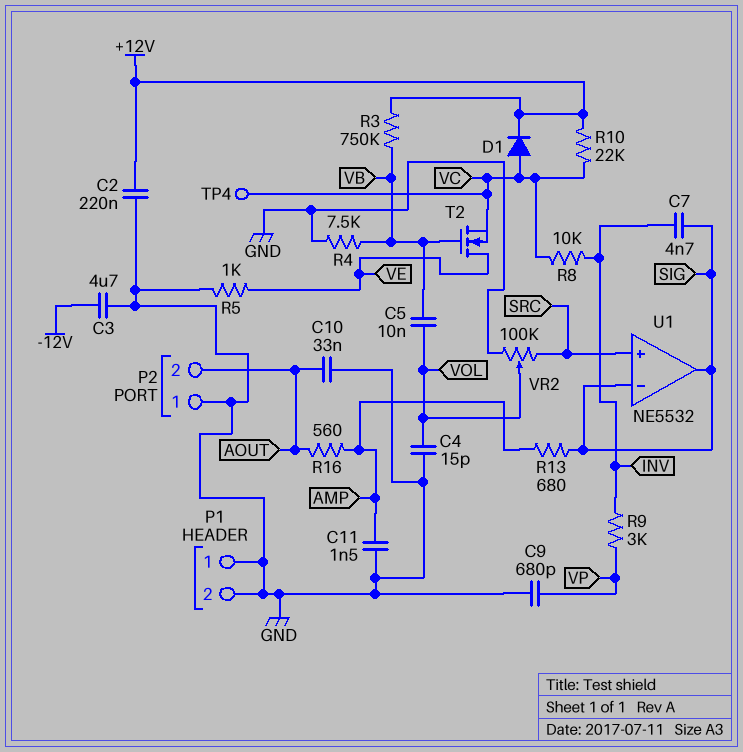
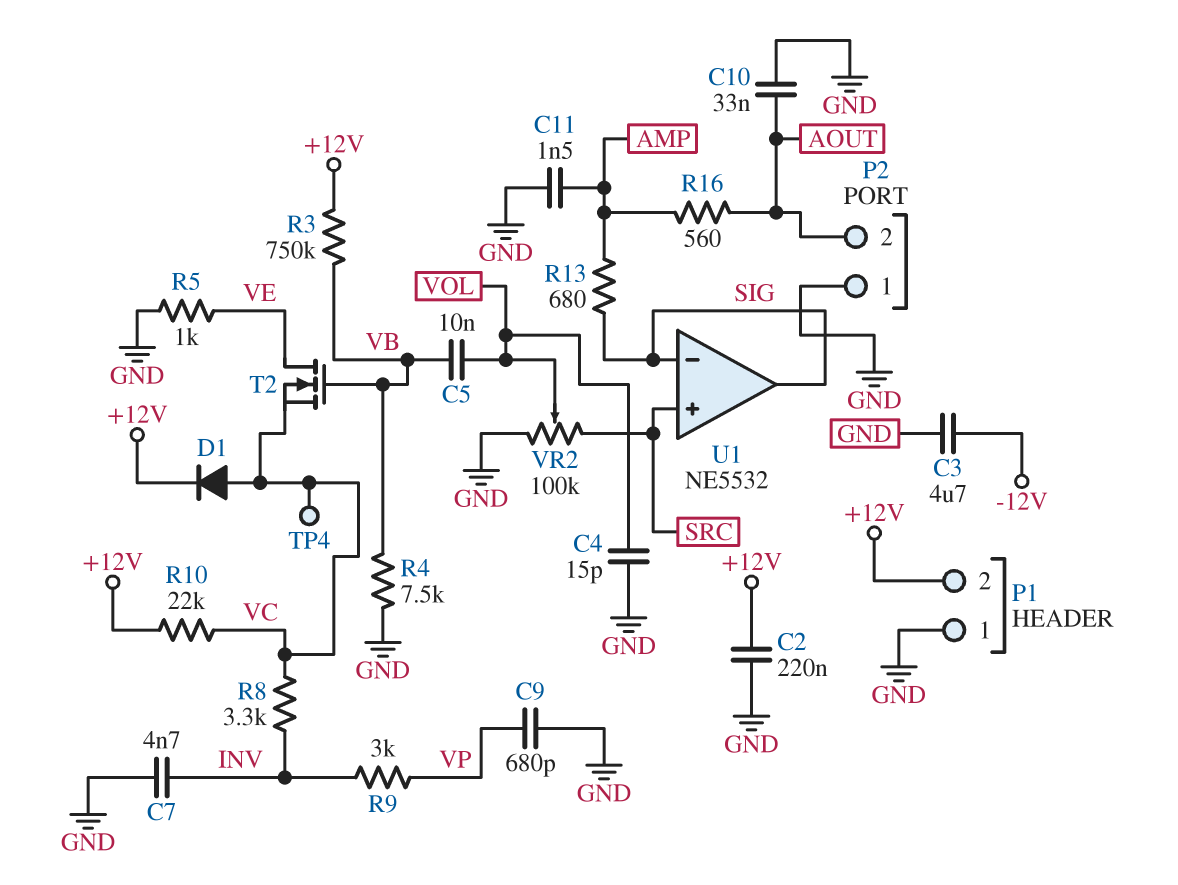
C7: 4.7nF (INV, SIG) -> 4.7nF (GND, INV)
P1 pin 2: GND -> +12V
R8: 10k (INV, VC) -> 3.3k (INV, VC)

